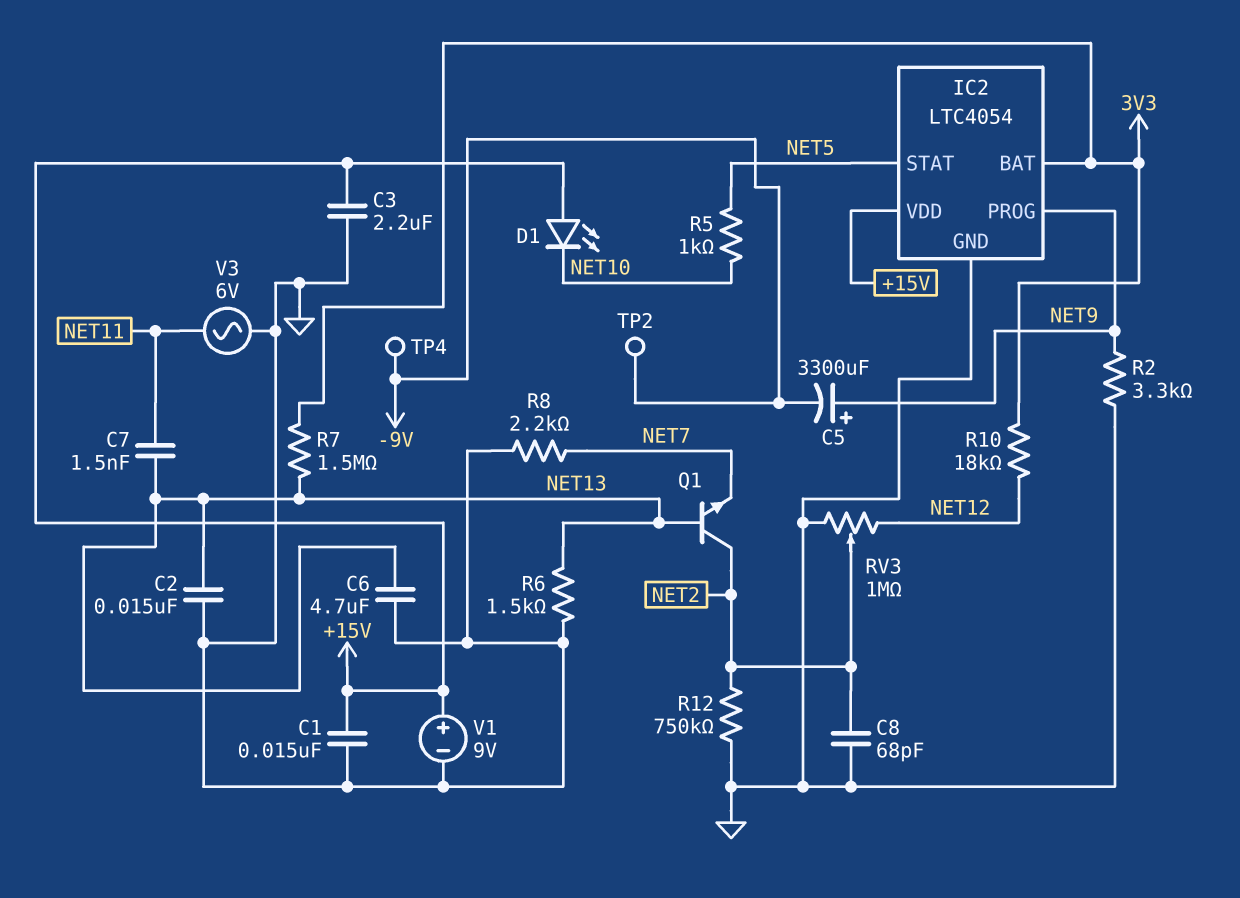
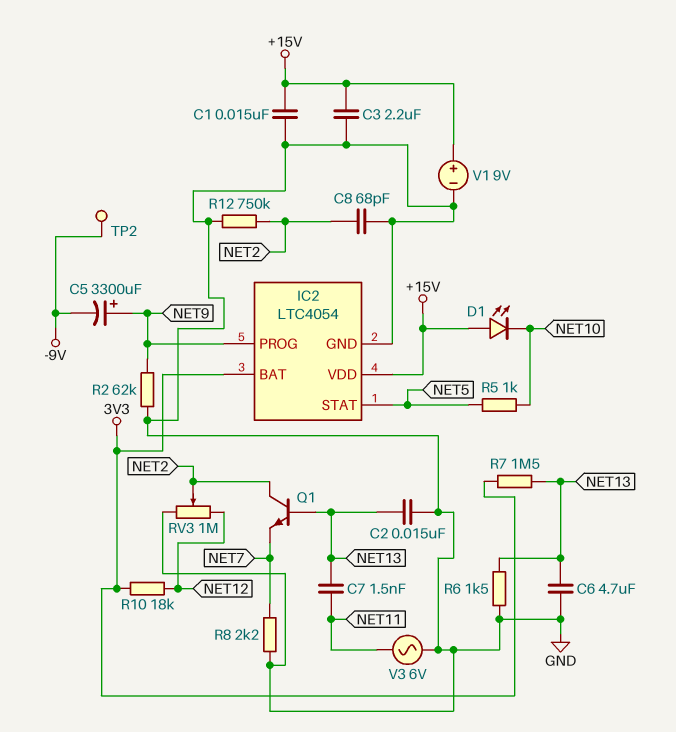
R2: 3.3k (GND, NET9) -> 62k (GND, NET9)
TP4: test point (-9V) -> none

